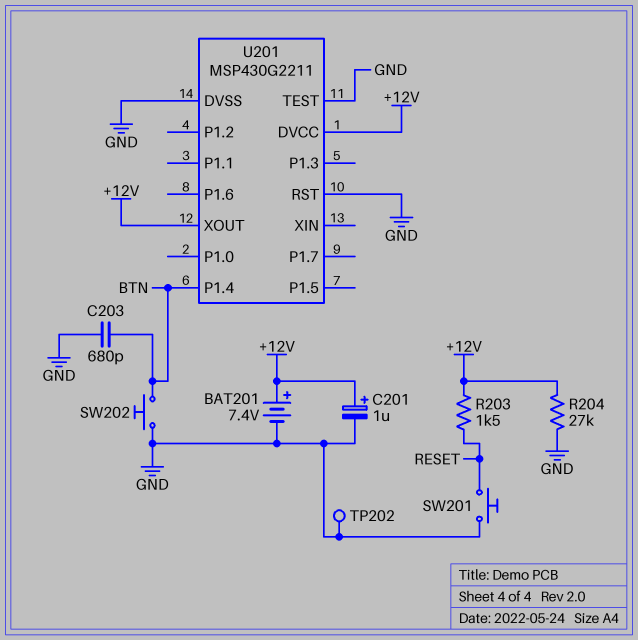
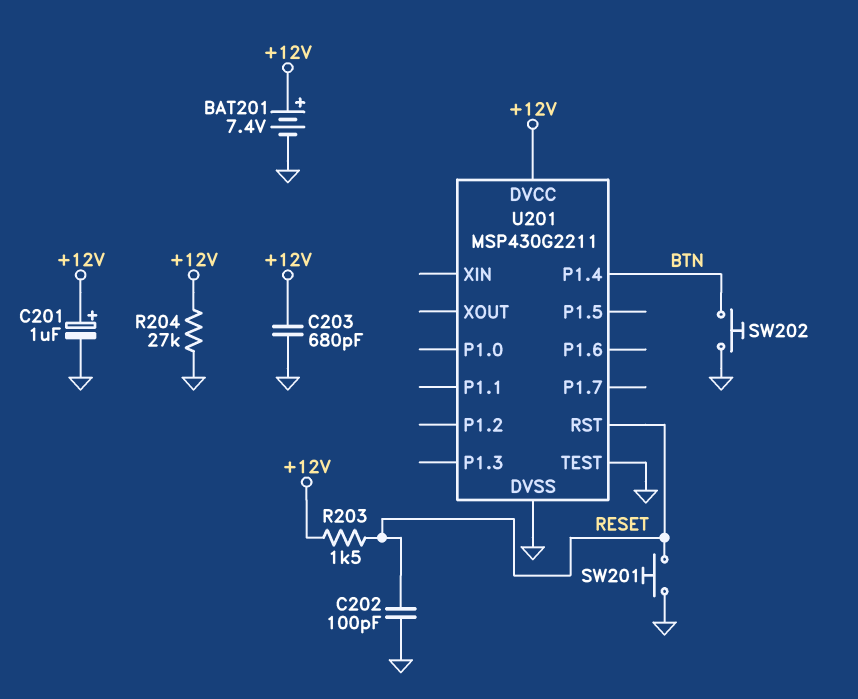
C202: none -> 100pF (GND, RESET)
C203: 680pF (BTN, GND) -> 680pF (+12V, GND)
TP202: test point (GND) -> none
U201 pin RST: GND -> RESET
U201 pin XOUT: +12V -> none

